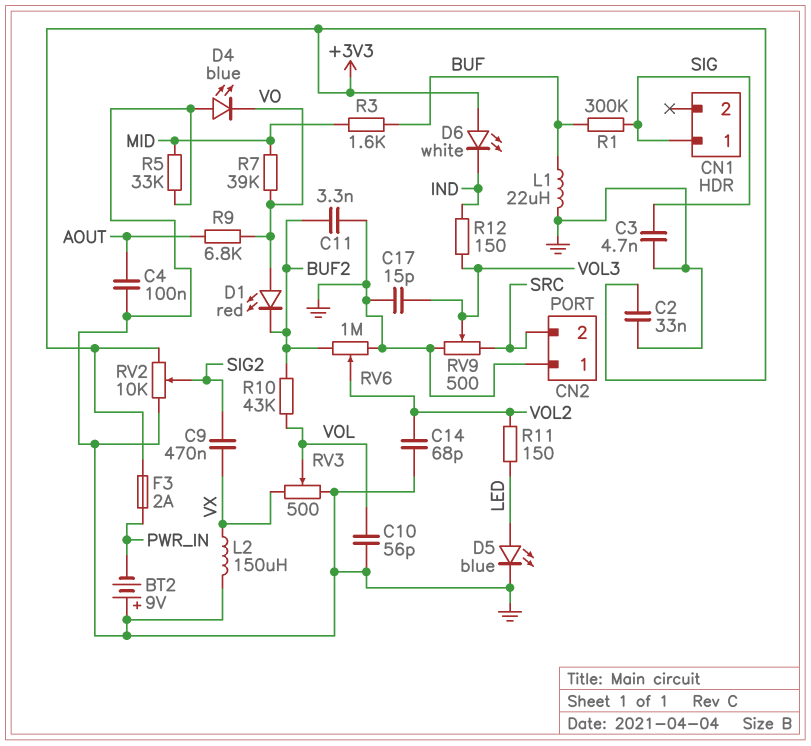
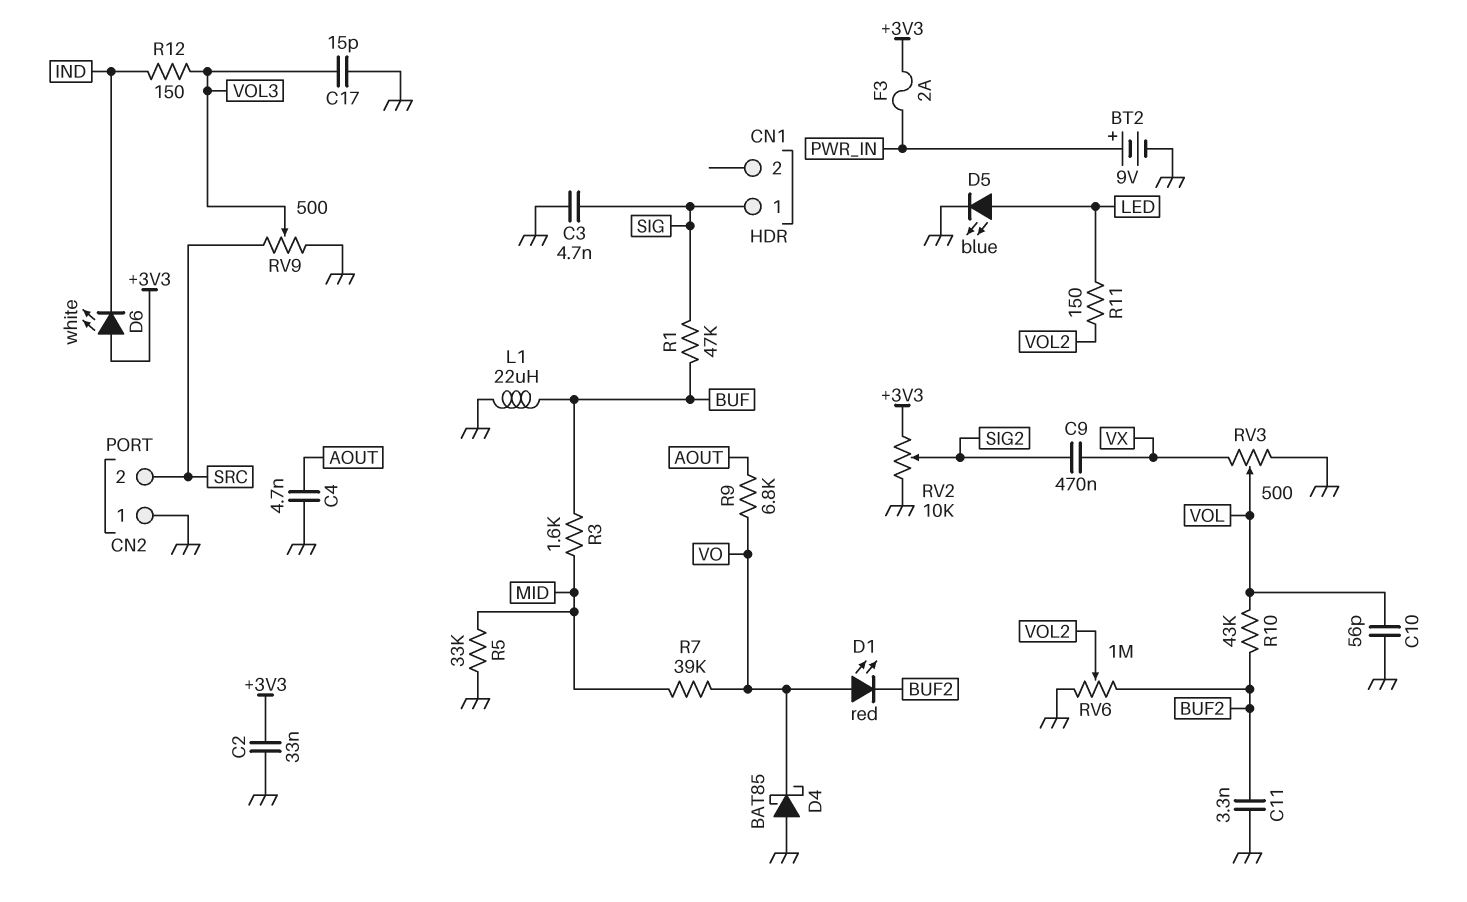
BT2: 9V (plus GND, minus PWR_IN) -> 9V (plus PWR_IN, minus GND)
C4: 100nF (AOUT, GND) -> 4.7nF (AOUT, GND)
C14: 68pF (GND, VOL2) -> none
D4: LED blue (A GND, K VO) -> schottky BAT85 (A GND, K VO)
L2: 150uH (GND, VX) -> none
R1: 300k (BUF, SIG) -> 47k (BUF, SIG)

